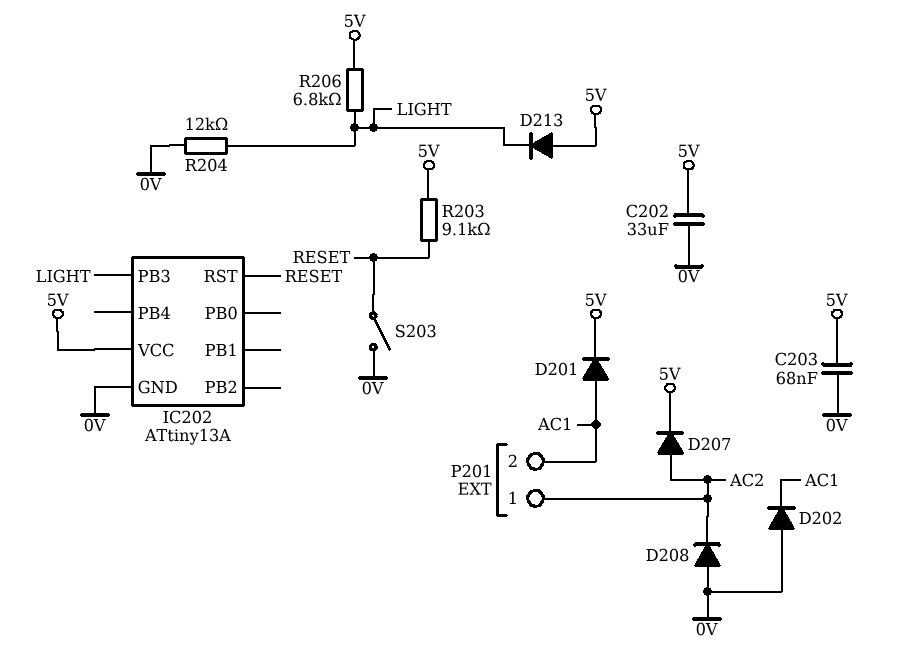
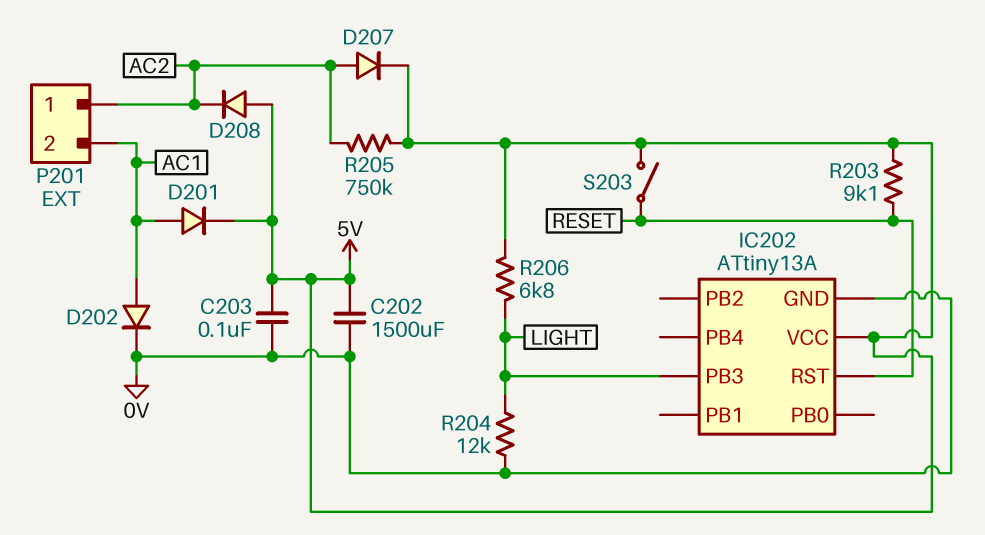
C202: 33uF (0V, 5V) -> 1500uF (0V, 5V)
C203: 68nF (0V, 5V) -> 100nF (0V, 5V)
D202: diode (A 0V, K AC1) -> diode (A AC1, K 0V)
D208: diode (A 0V, K AC2) -> diode (A 5V, K AC2)
D213: diode (A 5V, K LIGHT) -> none
R205: none -> 750k (5V, AC2)
S203: switch (0V, RESET) -> switch (5V, RESET)

